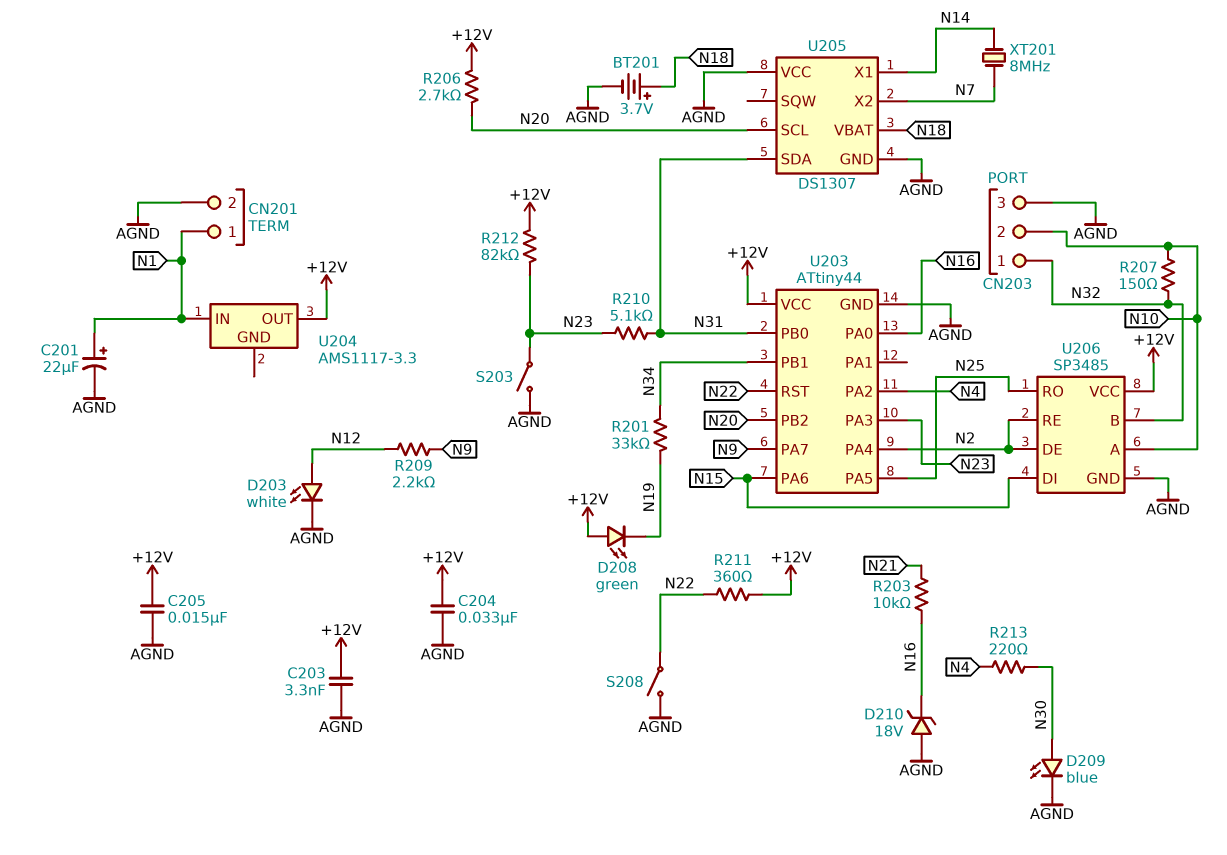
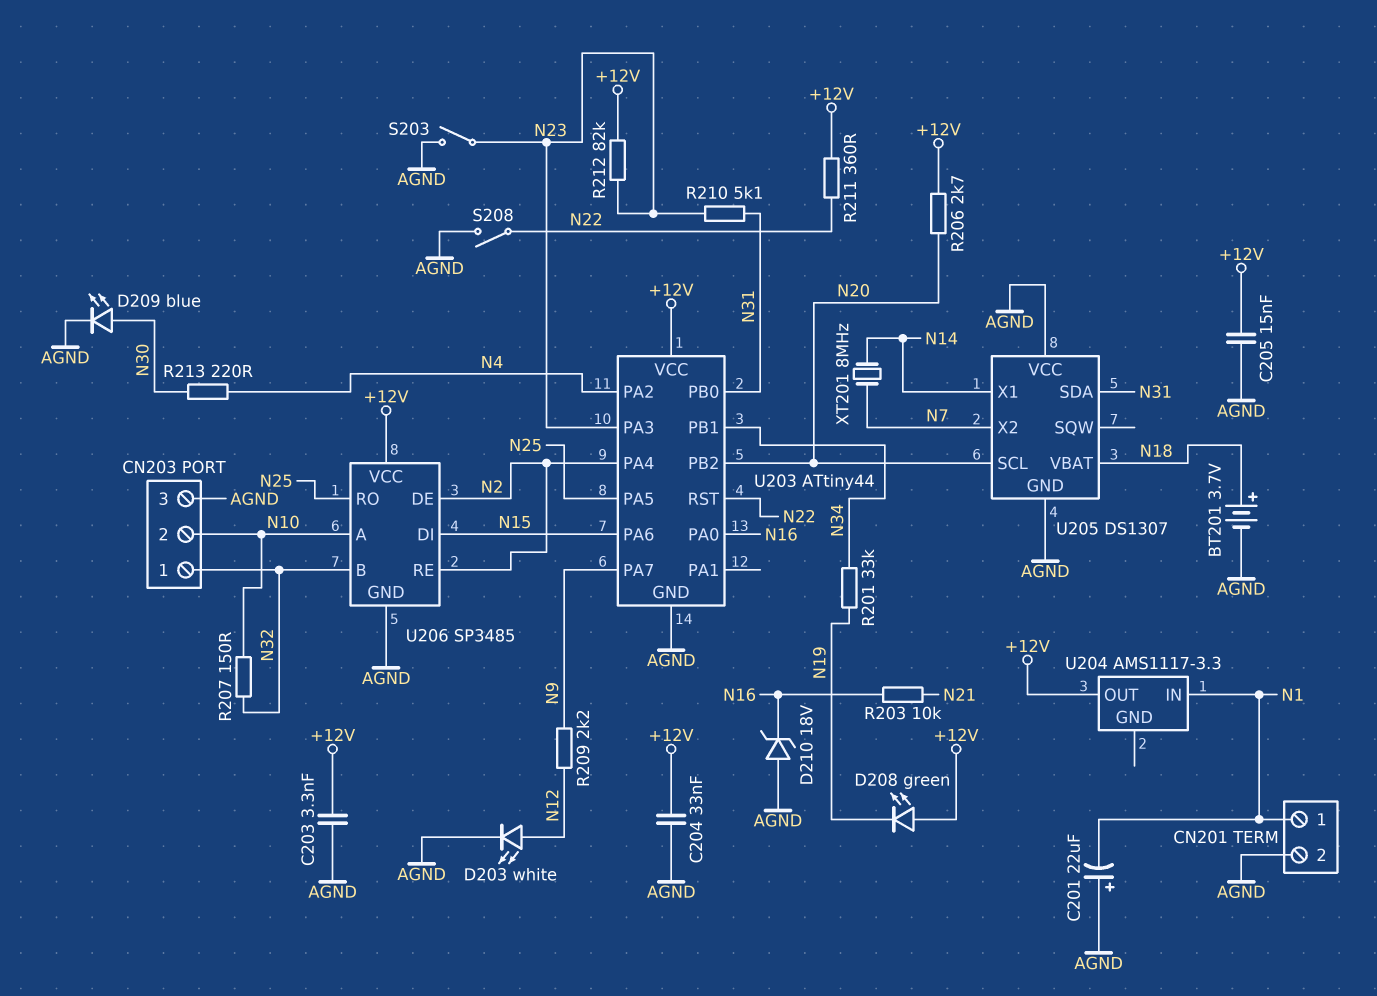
C201: 22uF (plus N1, minus AGND) -> 22uF (plus AGND, minus N1)

